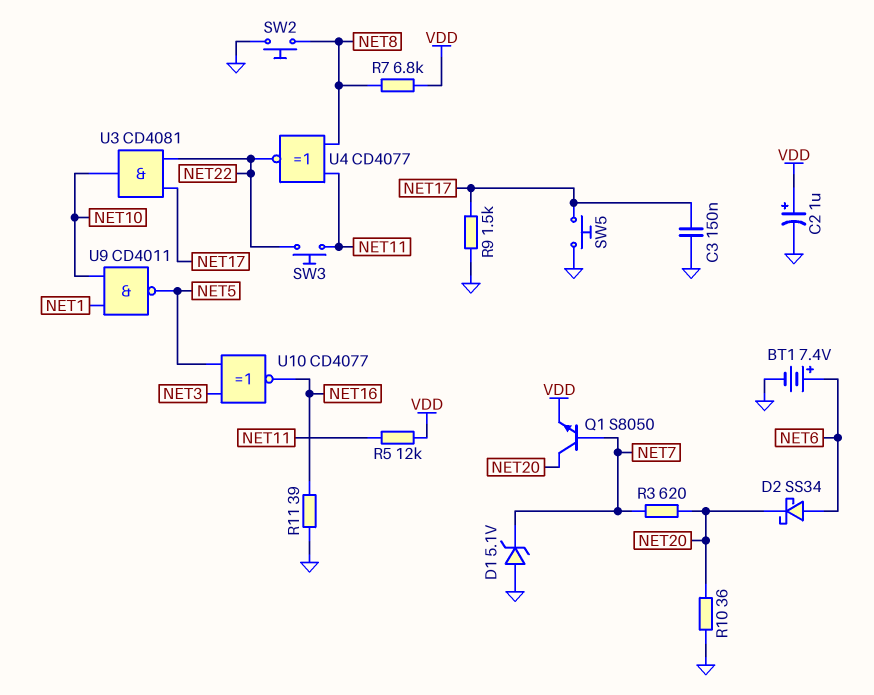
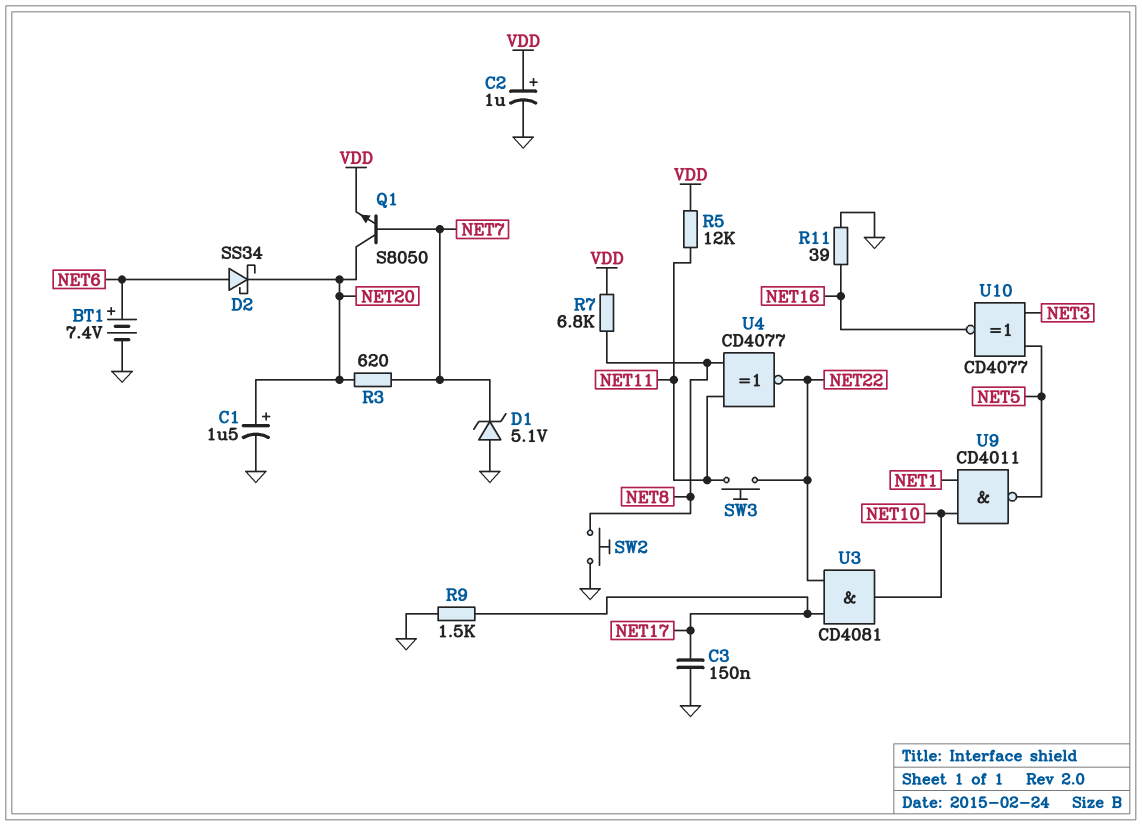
C1: none -> 1.5uF (plus NET20, minus GND)
R10: 36 (GND, NET20) -> none
SW5: button (GND, NET17) -> none

